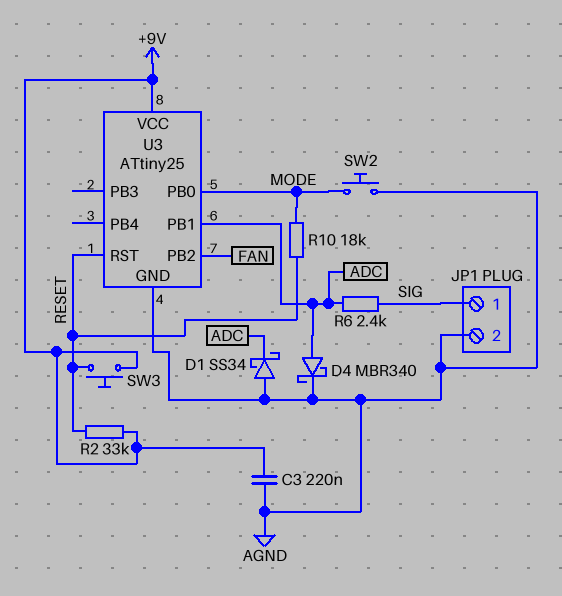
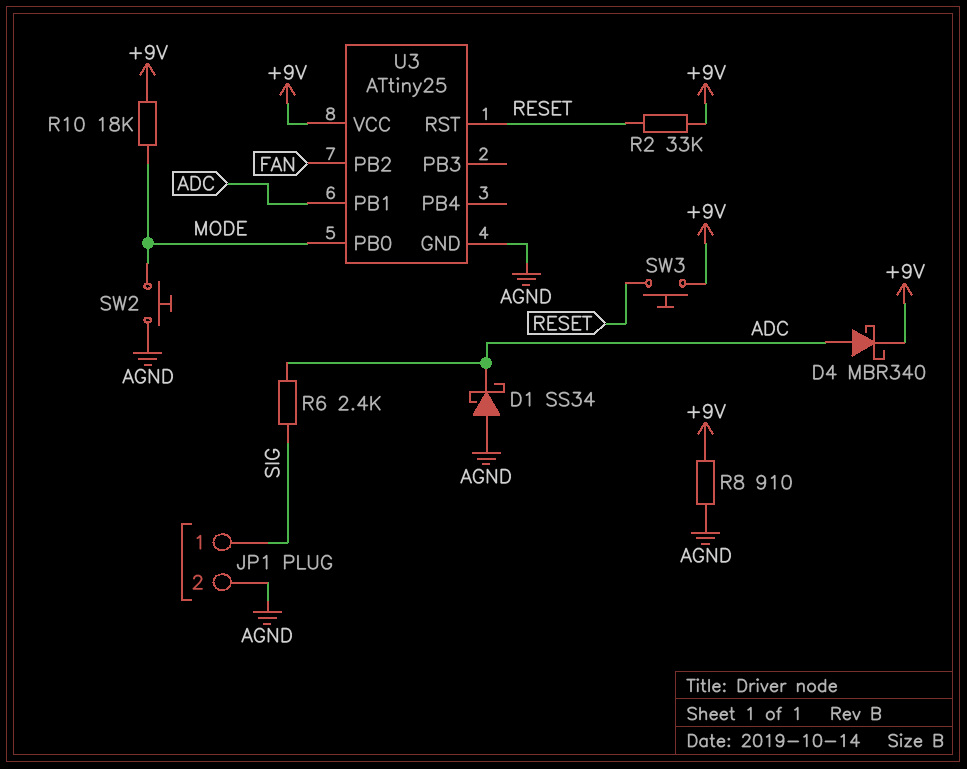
C3: 220nF (+9V, AGND) -> none
D4: schottky MBR340 (A ADC, K AGND) -> schottky MBR340 (A ADC, K +9V)
R8: none -> 910 (+9V, AGND)
R10: 18k (MODE, RESET) -> 18k (+9V, MODE)

